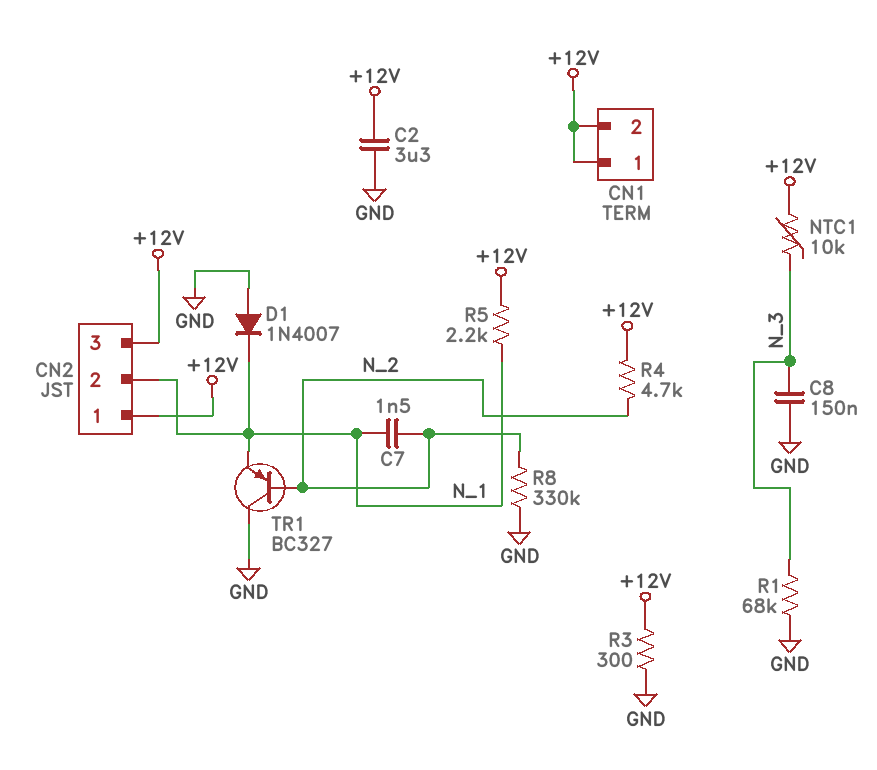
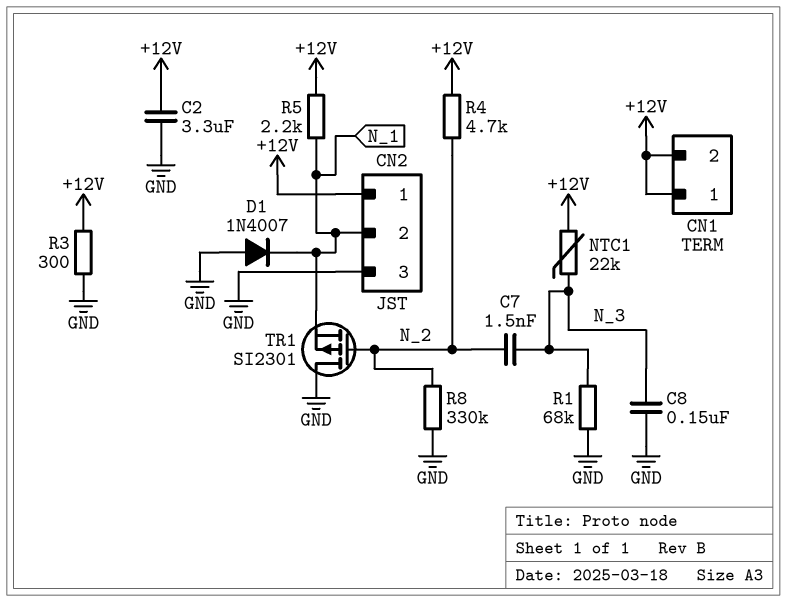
C7: 1.5nF (N_1, N_2) -> 1.5nF (N_2, N_3)
CN2 pin 3: +12V -> GND
NTC1: 10k (+12V, N_3) -> 22k (+12V, N_3)
TR1: PNP BC327 (B N_2, C GND, E N_1) -> PMOS SI2301 (G N_2, D GND, S N_1)

